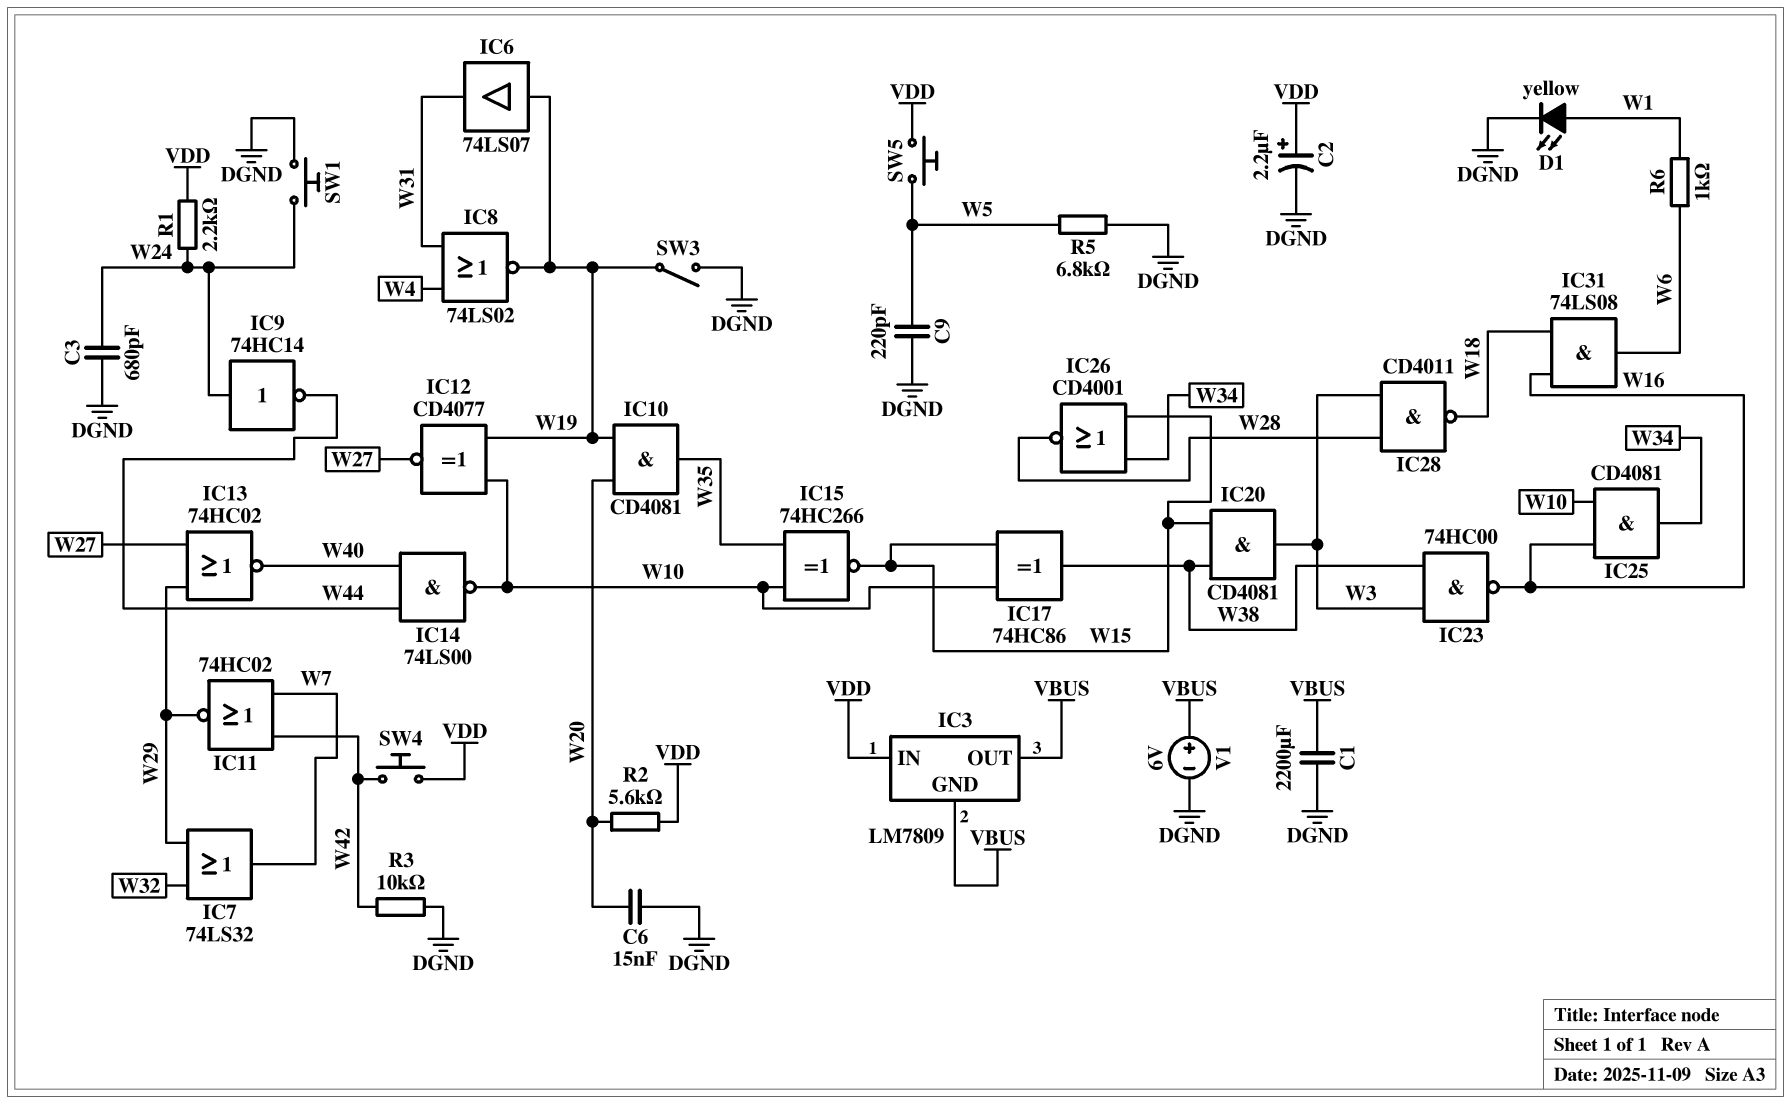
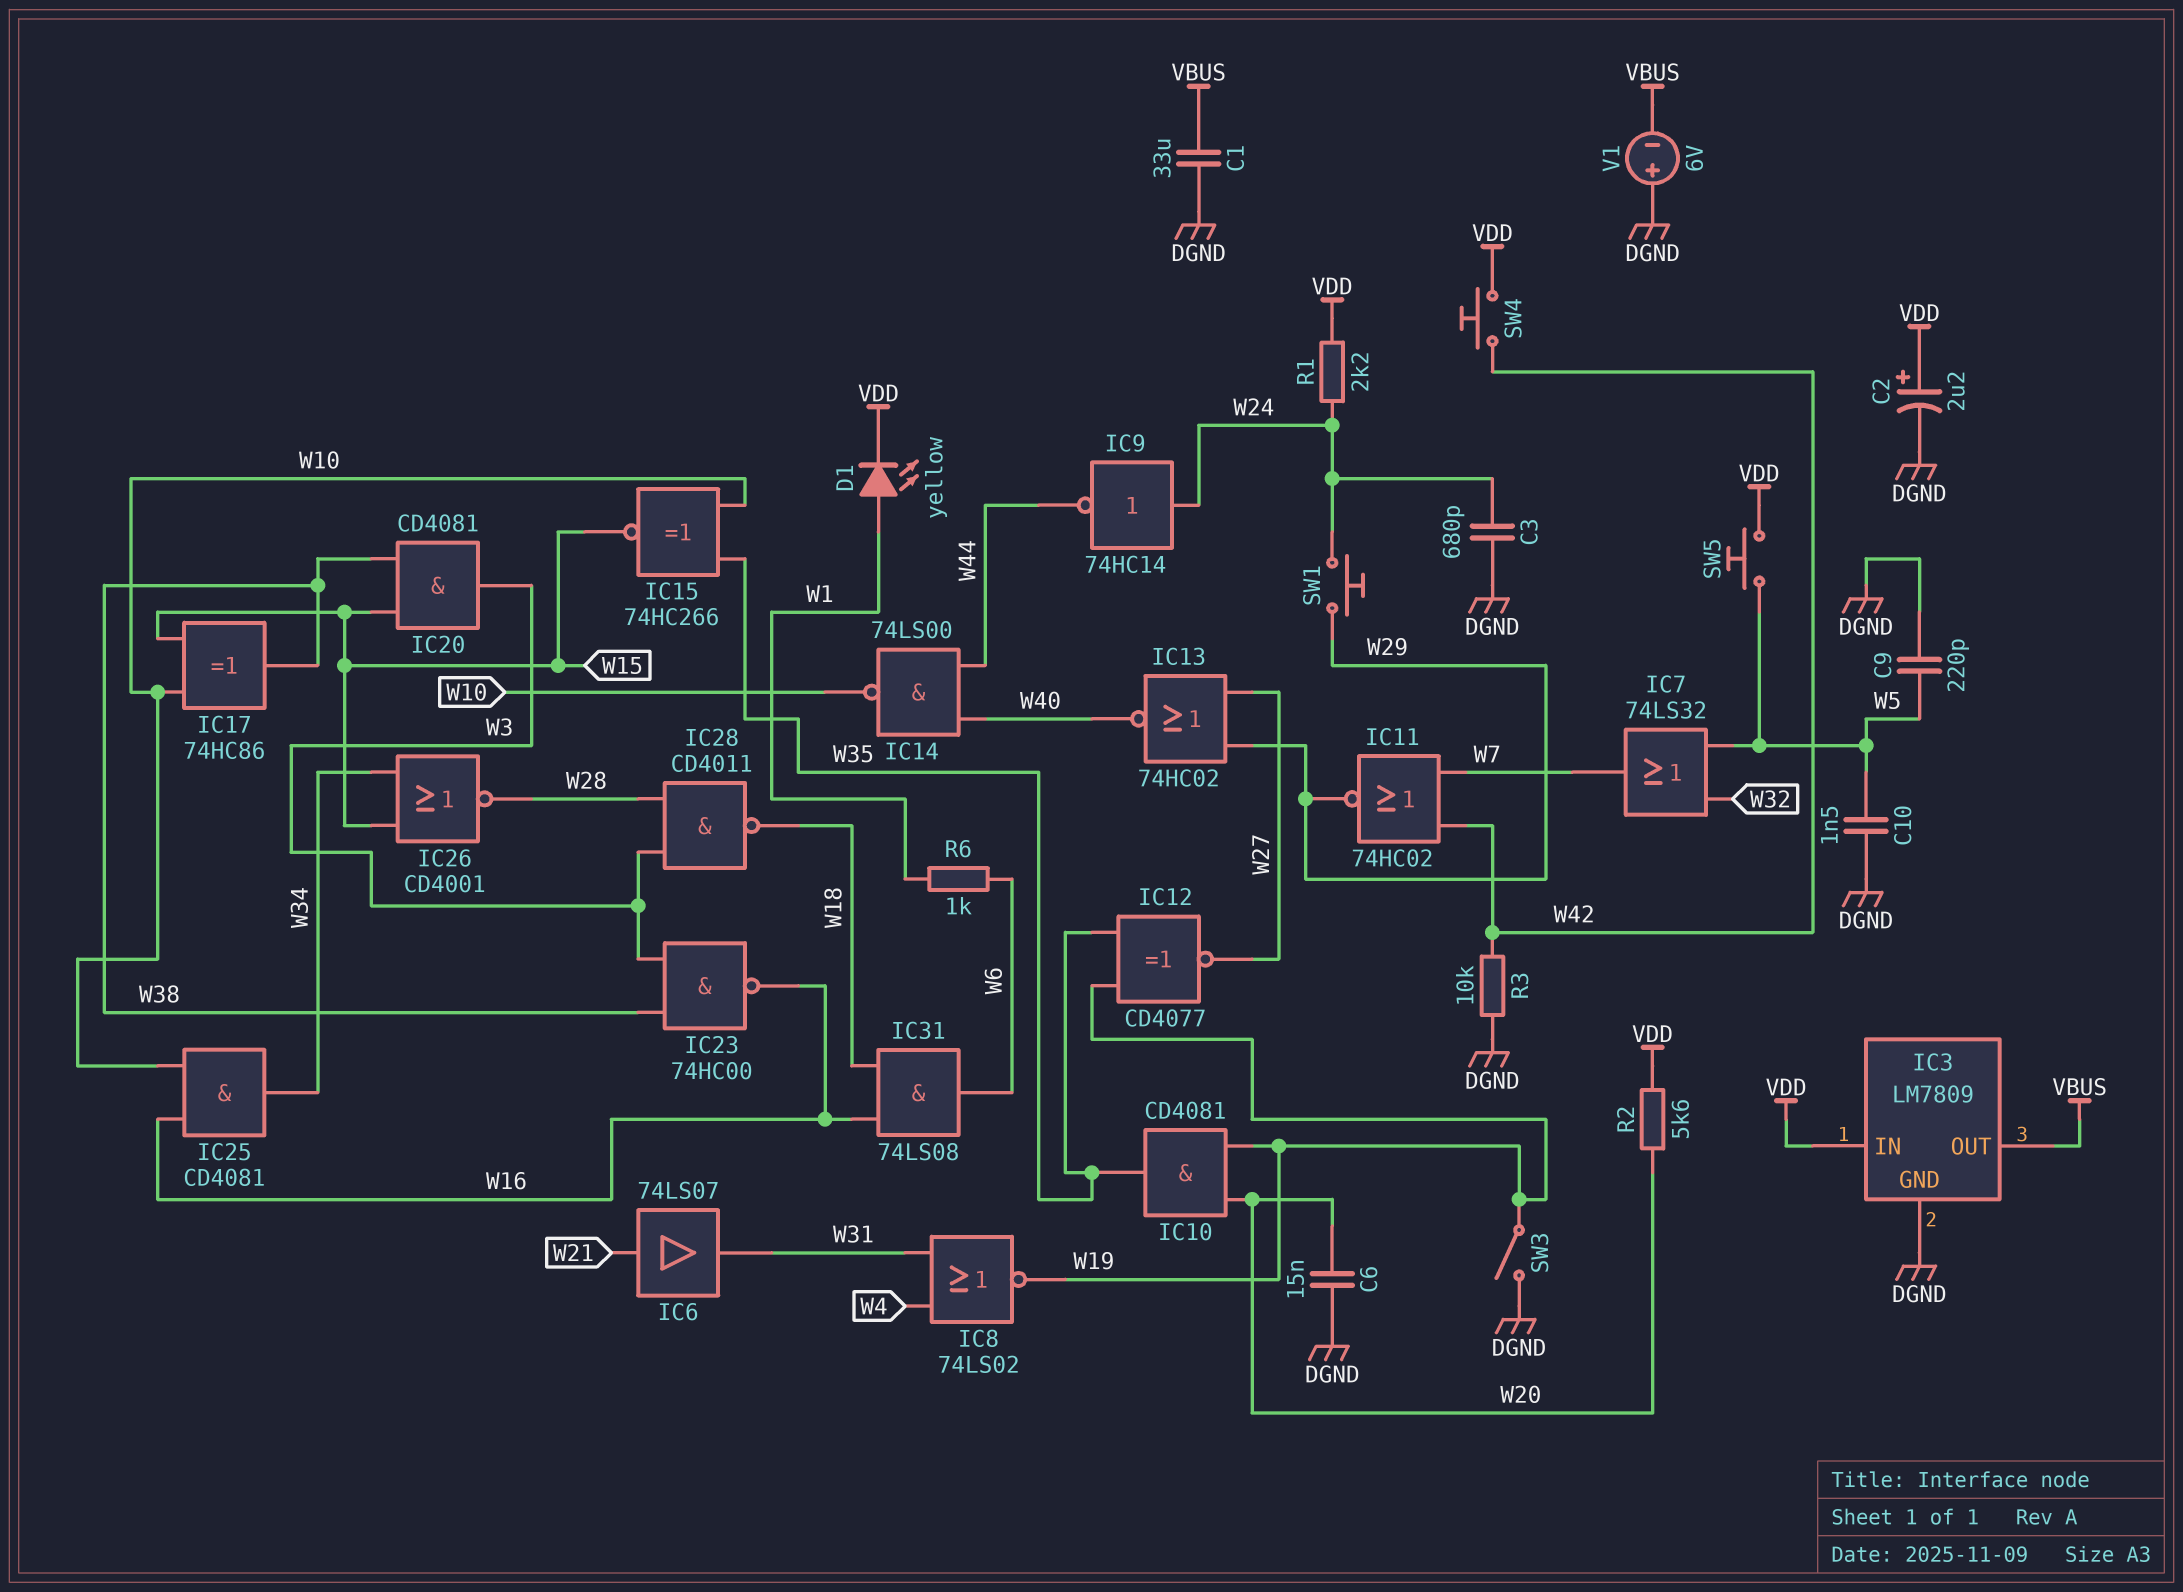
C1: 2200uF (DGND, VBUS) -> 33uF (DGND, VBUS)
C10: none -> 1.5nF (DGND, W5)
D1: LED yellow (A W1, K DGND) -> LED yellow (A W1, K VDD)
IC3 pin GND: VBUS -> DGND
IC6: buffer 74LS07 (in W19, out W31) -> buffer 74LS07 (in W21, out W31)
IC7: OR 74LS32 (in W29, in W32, out W7) -> OR 74LS32 (in W5, in W32, out W7)
IC12: XNOR CD4077 (in W10, in W19, out W27) -> XNOR CD4077 (in W19, in W35, out W27)
R5: 6.8k (DGND, W5) -> none
SW1: button (DGND, W24) -> button (W24, W29)
V1: 6V (plus VBUS, minus DGND) -> 6V (plus DGND, minus VBUS)

